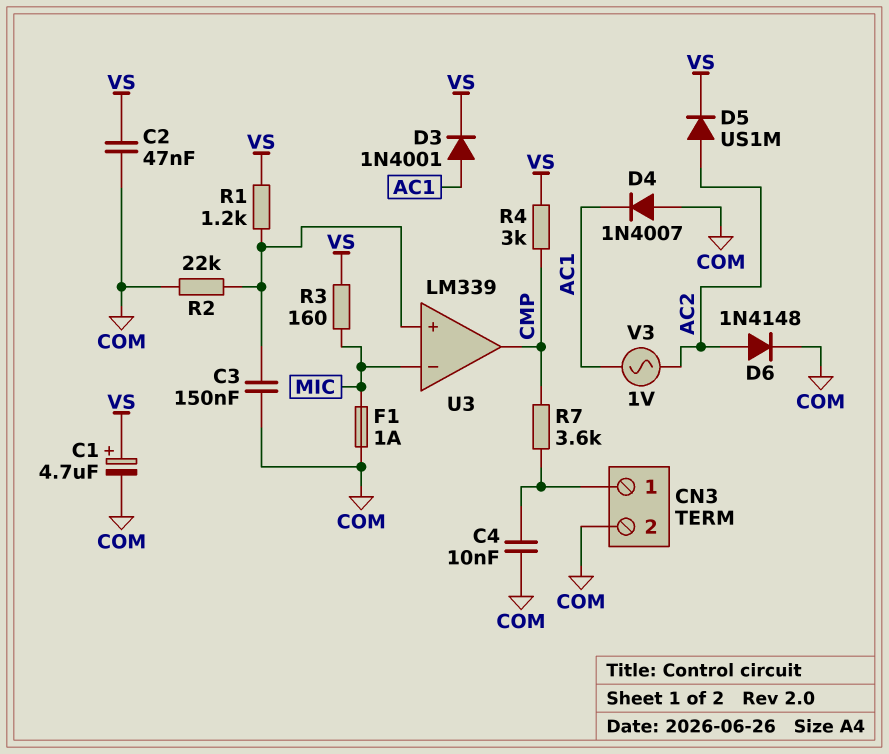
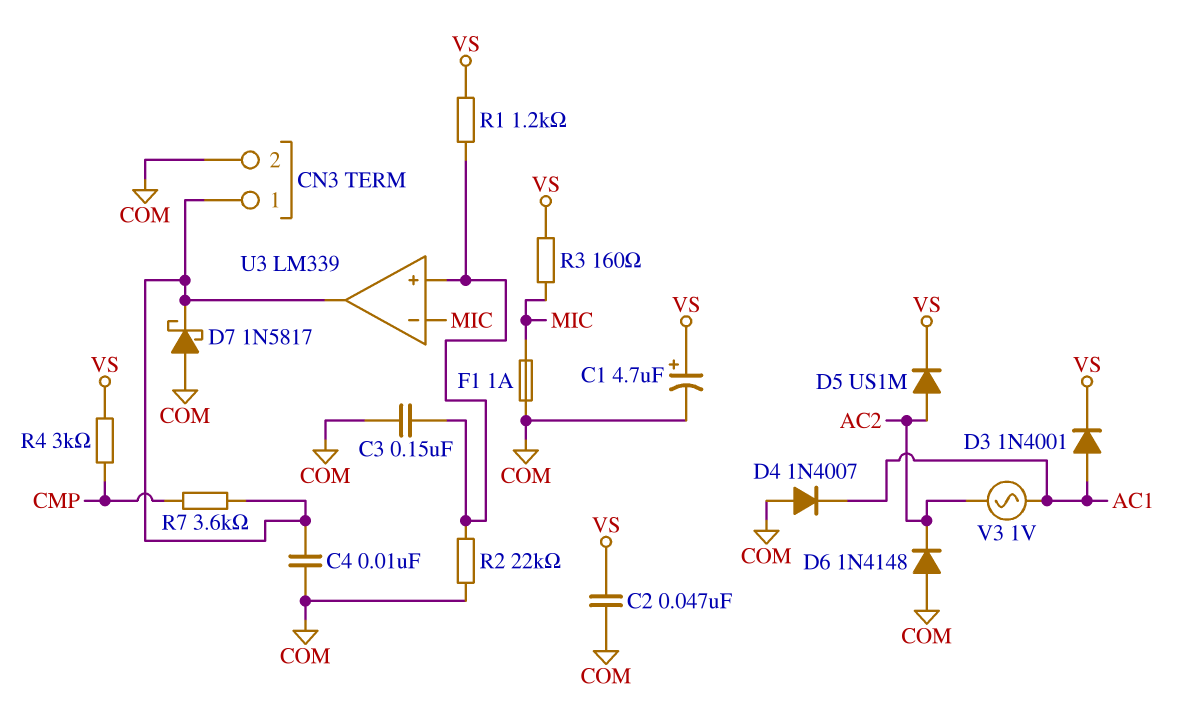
D6: diode 1N4148 (A AC2, K COM) -> diode 1N4148 (A COM, K AC2)
D7: none -> schottky 1N5817 (A COM, K CN3/1)
U3 pin out: CMP -> CN3/1

